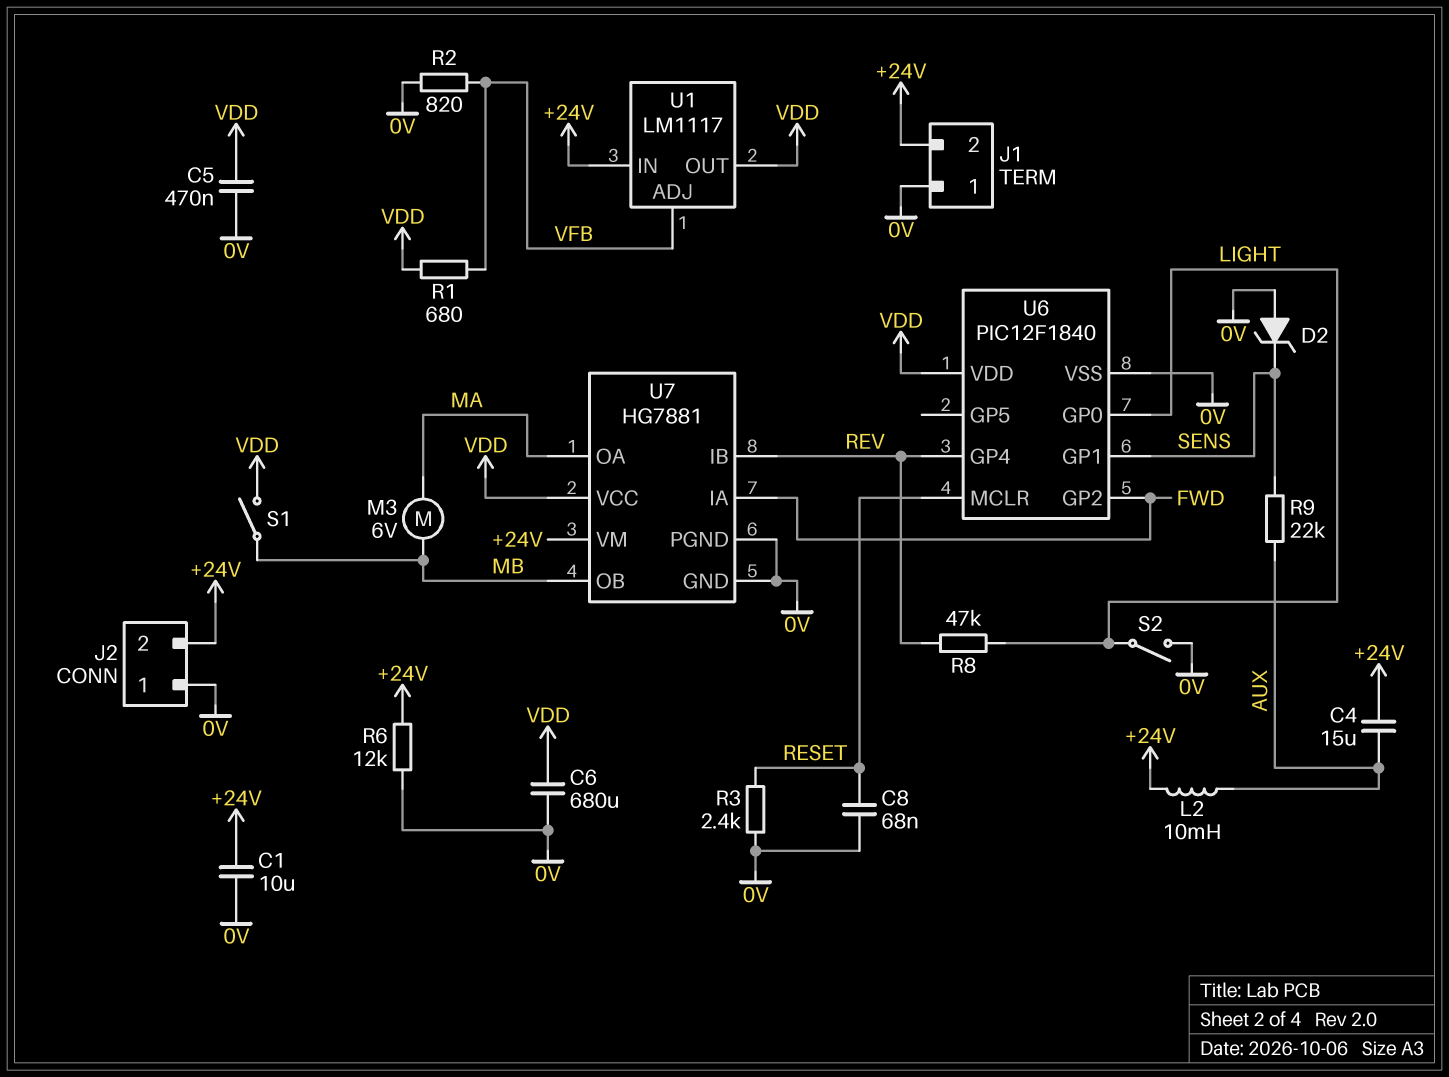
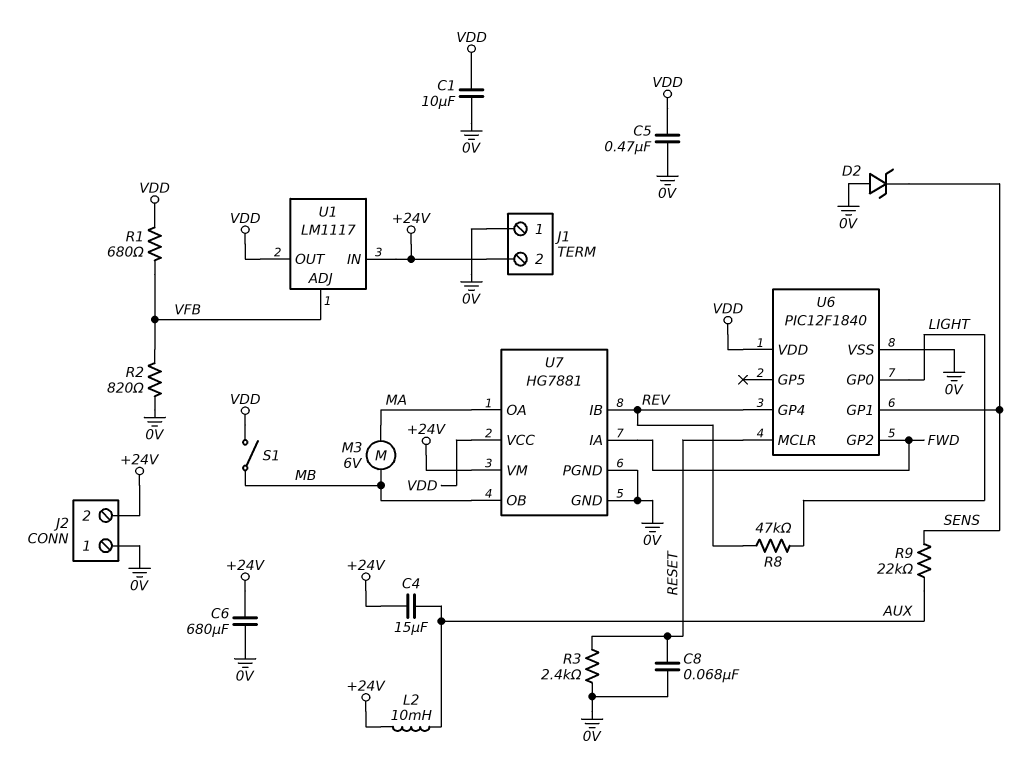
C1: 10uF (+24V, 0V) -> 10uF (0V, VDD)
C6: 680uF (0V, VDD) -> 680uF (+24V, 0V)
R6: 12k (+24V, 0V) -> none
S2: switch (0V, LIGHT) -> none

